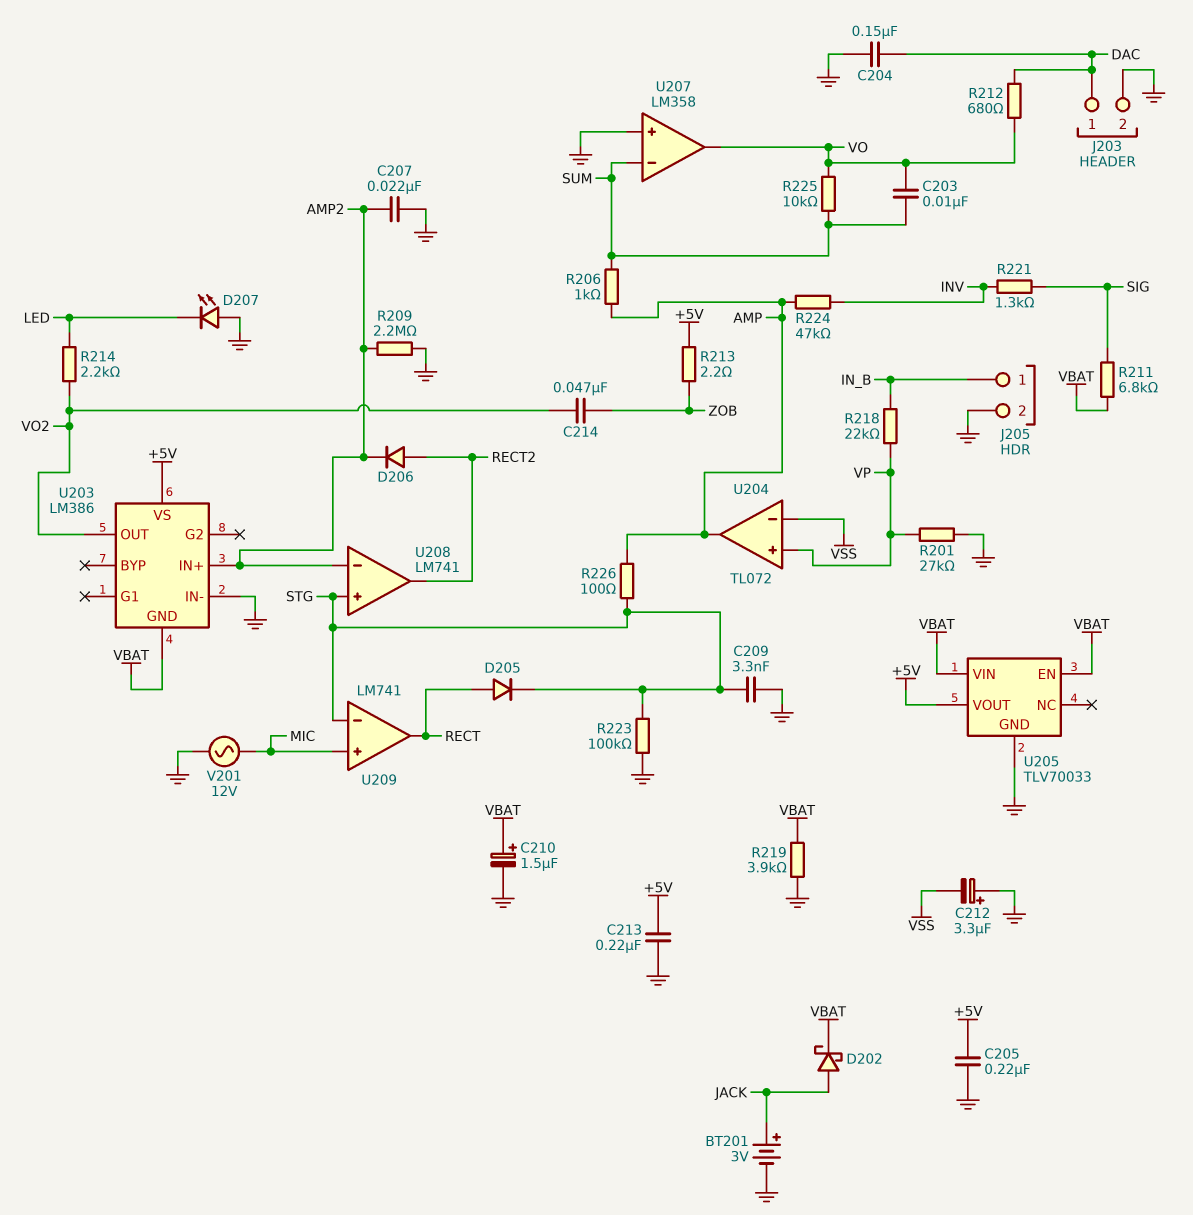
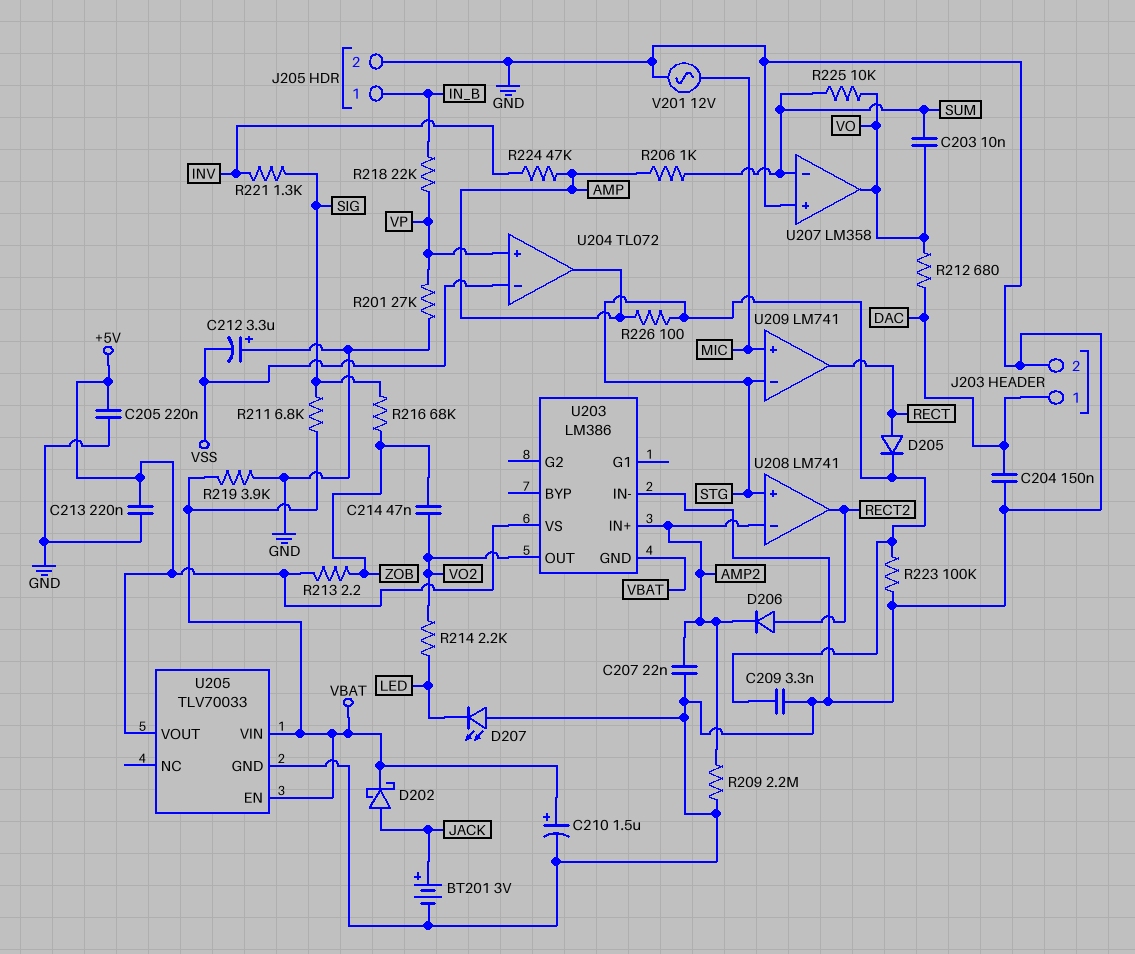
R216: none -> 68k (SIG, ZOB)

